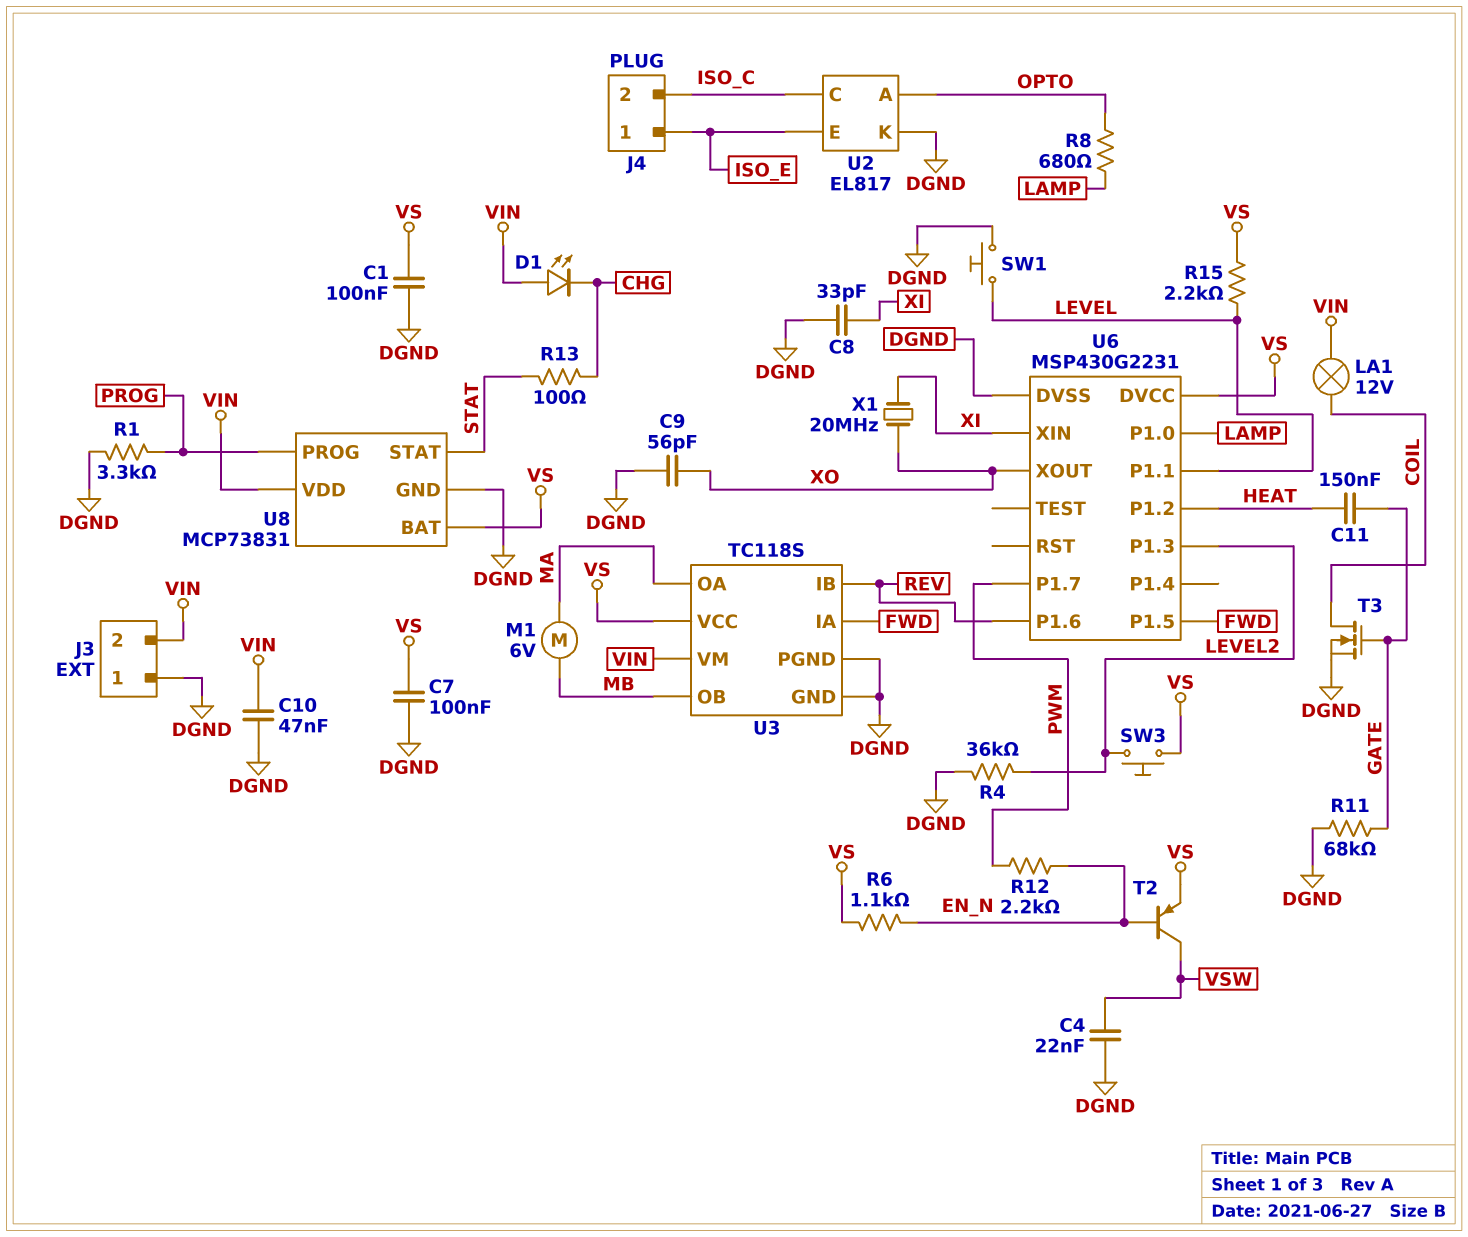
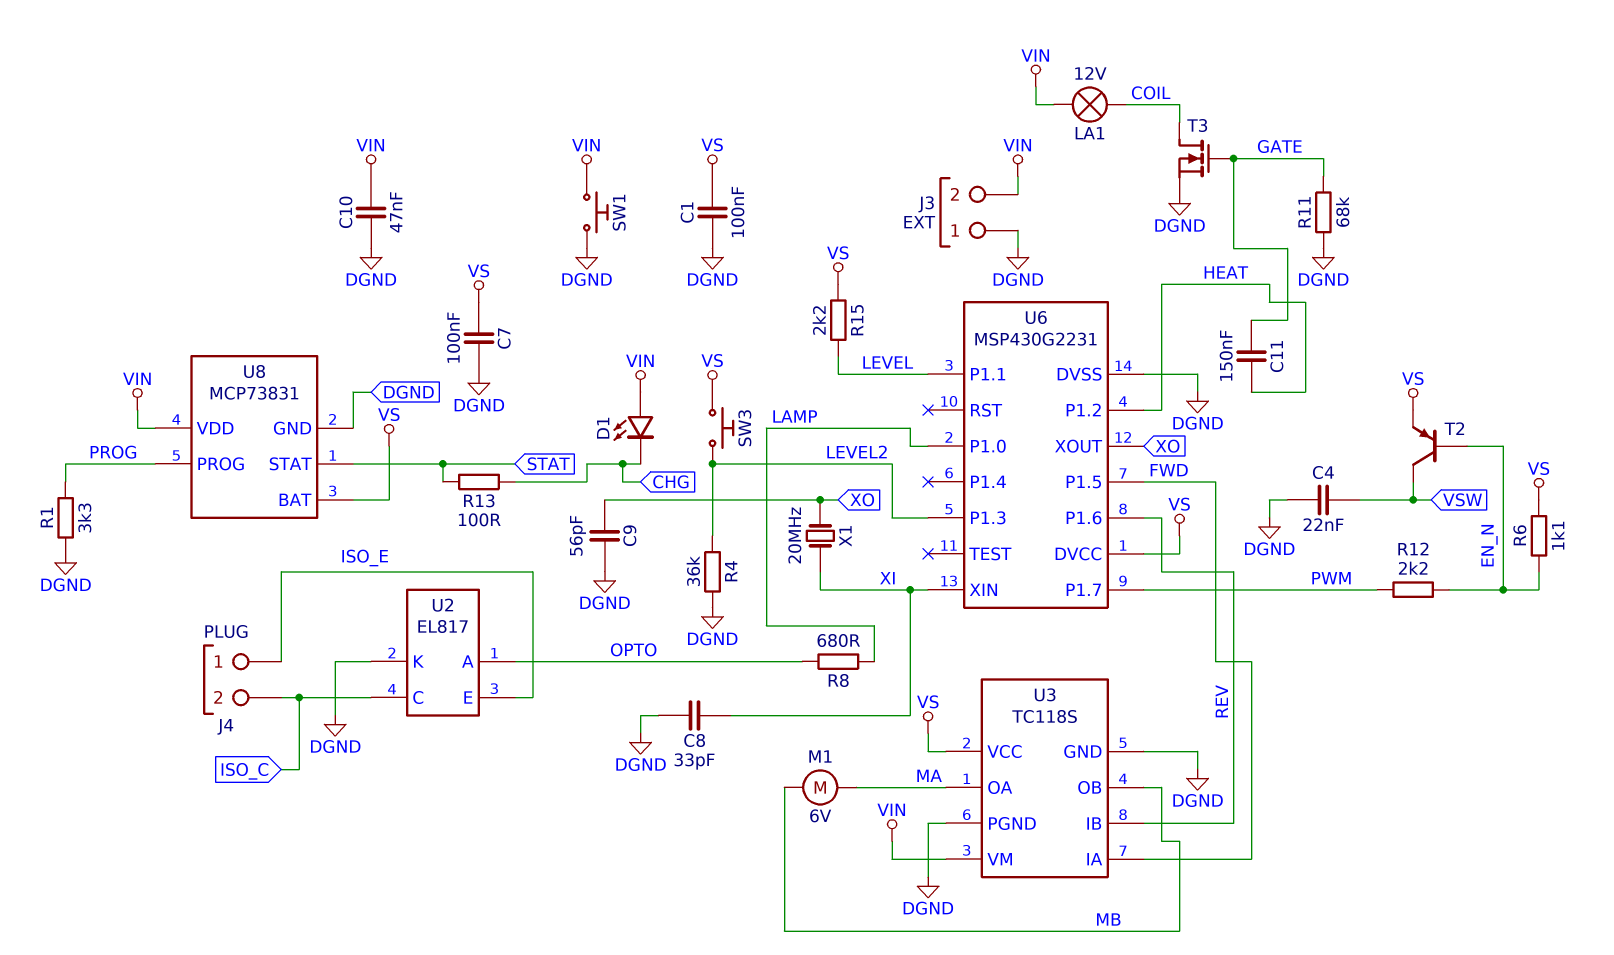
SW1: button (DGND, LEVEL) -> button (DGND, VIN)

